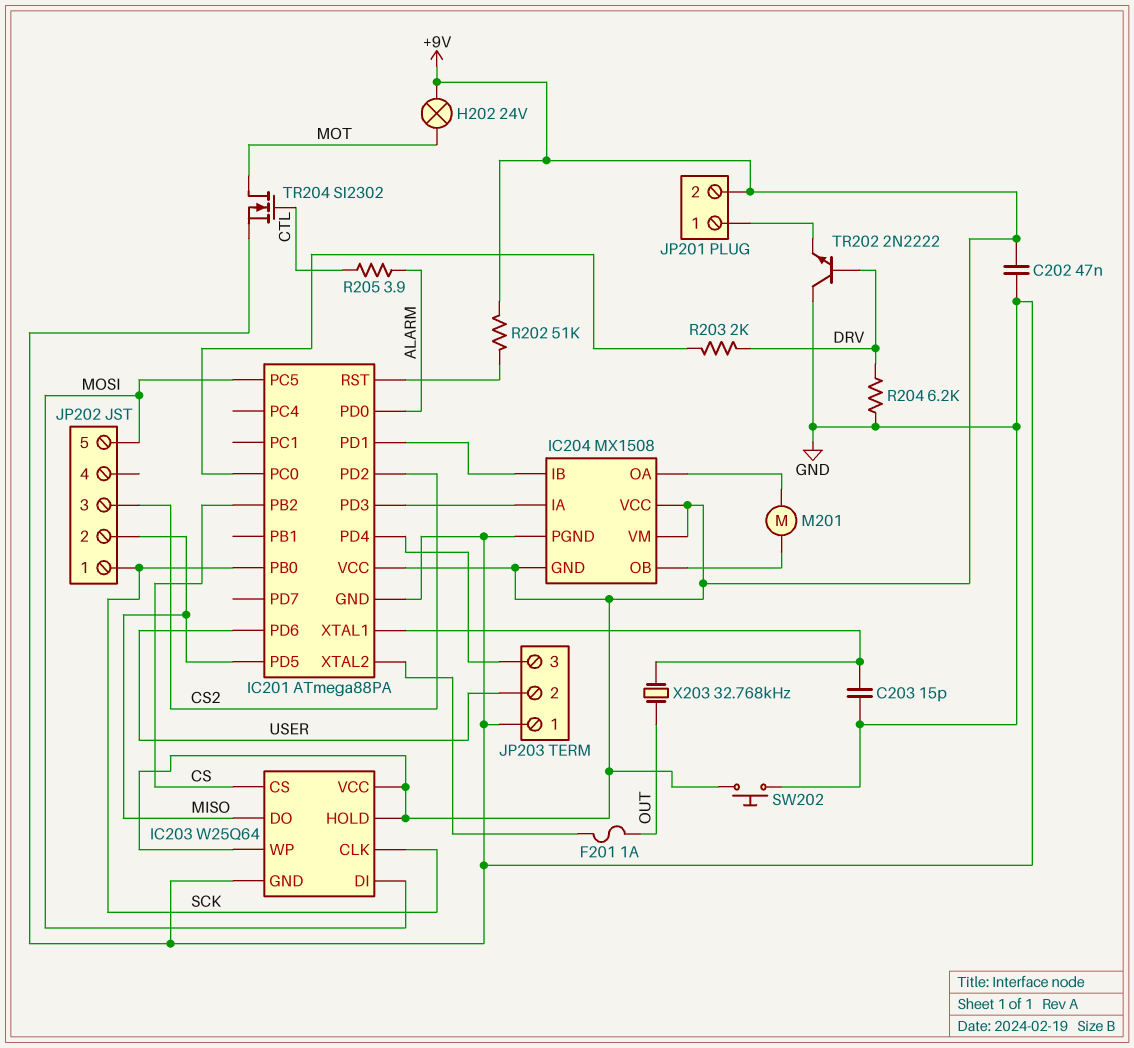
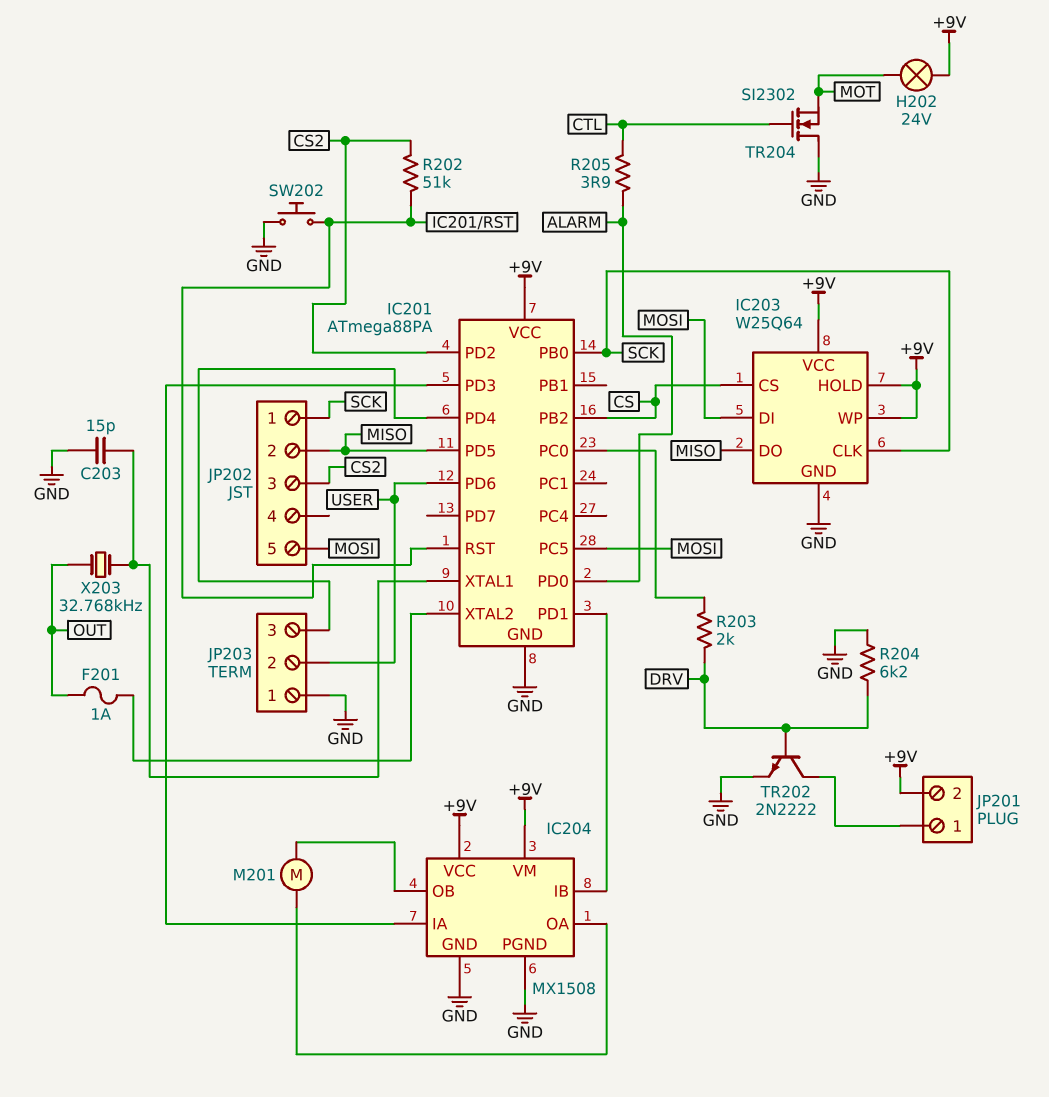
C202: 47nF (+9V, GND) -> none
IC204 pin GND: +9V -> GND
R202: 51k (+9V, IC201/RST) -> 51k (CS2, IC201/RST)
SW202: button (+9V, GND) -> button (GND, IC201/RST)
TR202: NPN 2N2222 (B DRV, C GND, E JP201/1) -> NPN 2N2222 (B DRV, C JP201/1, E GND)
TR204: NMOS SI2302 (G CTL, D MOT, S GND) -> NMOS SI2302 (G CTL, D GND, S MOT)

